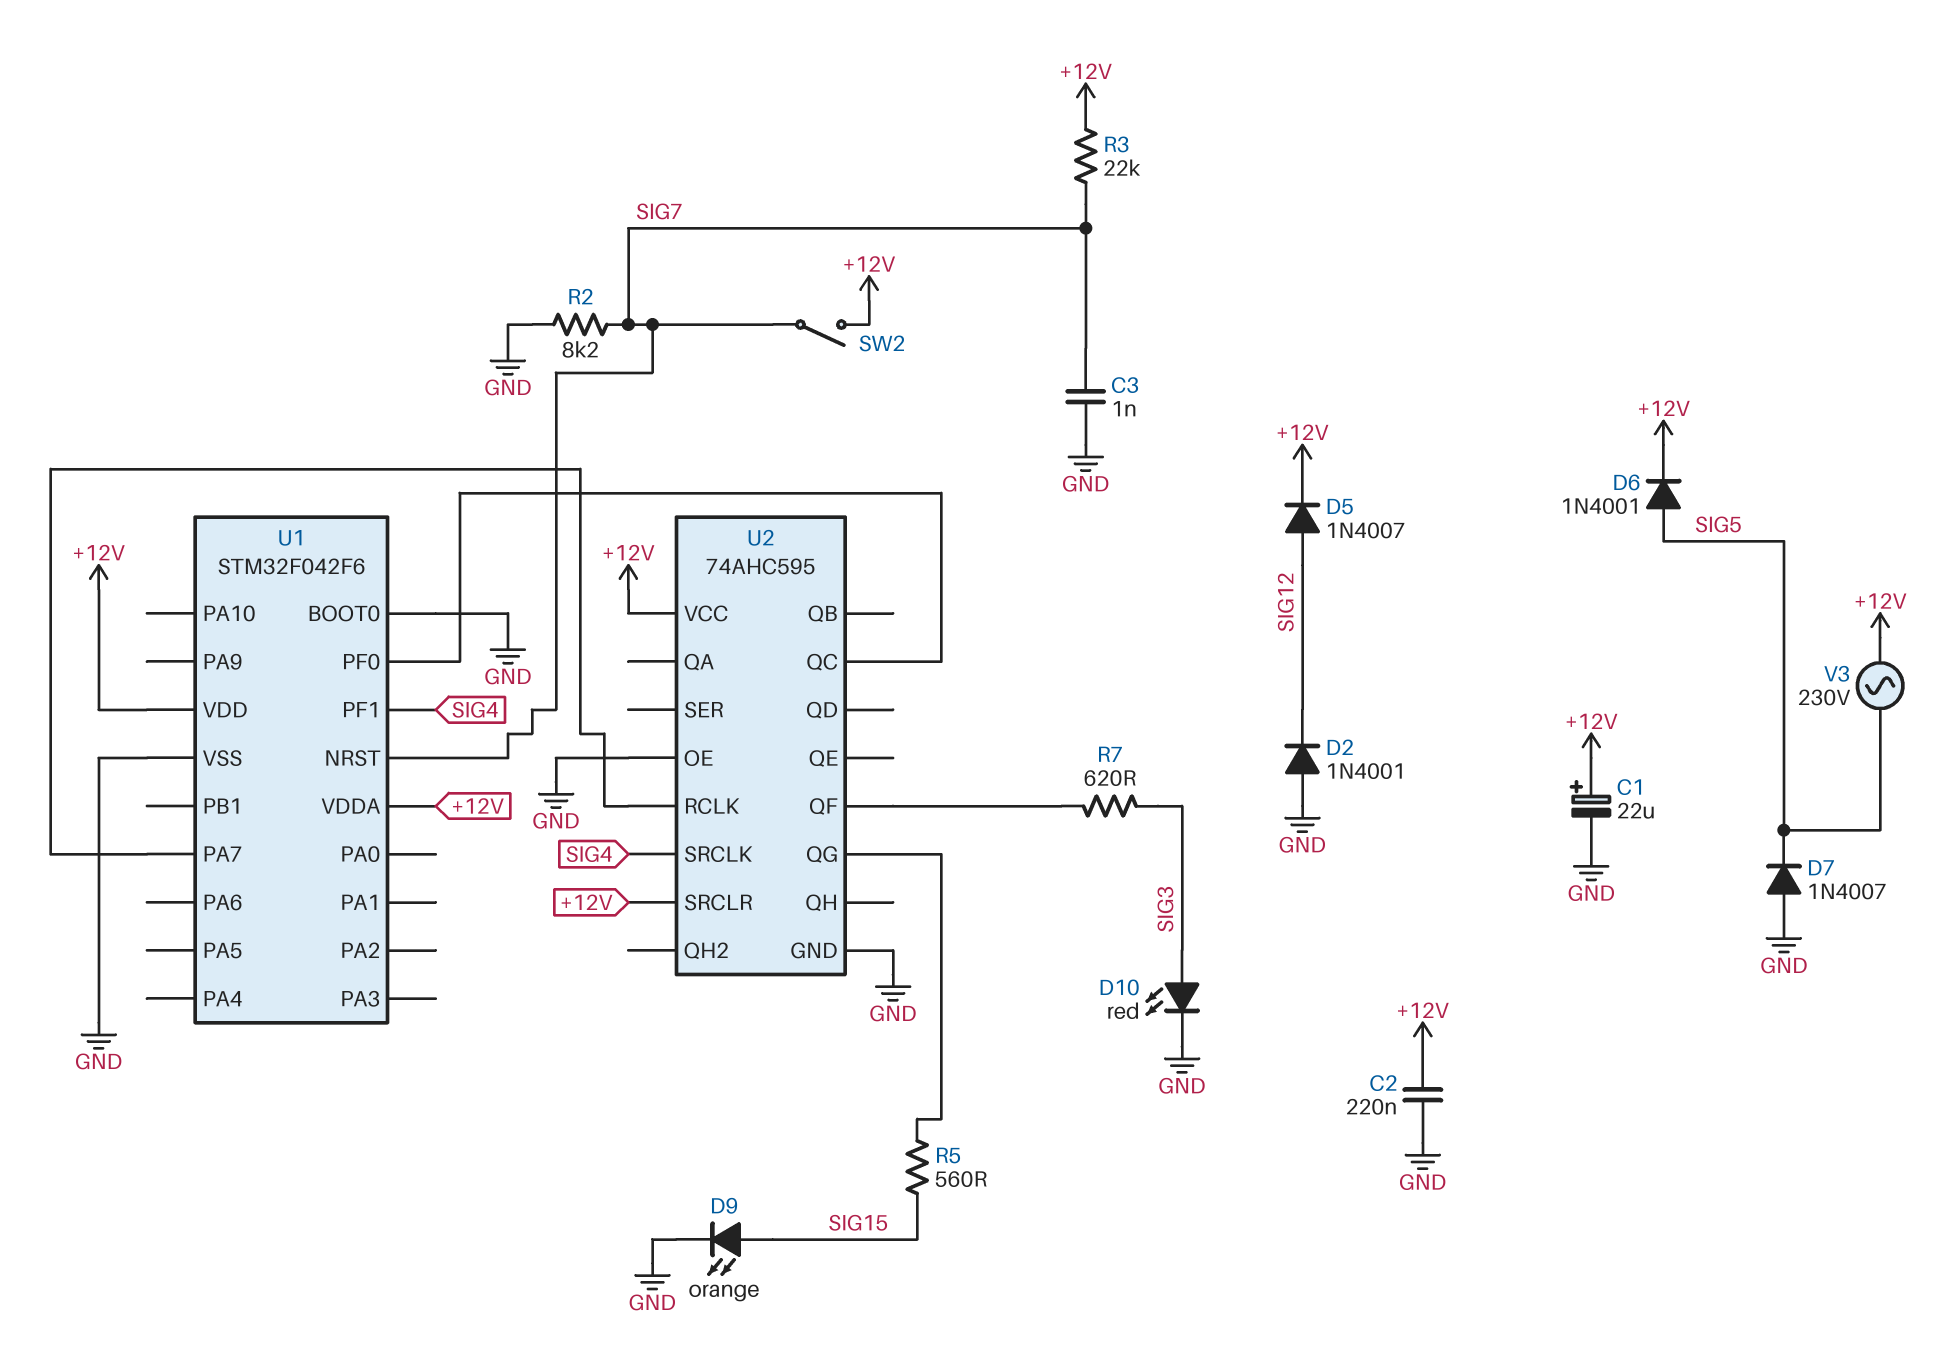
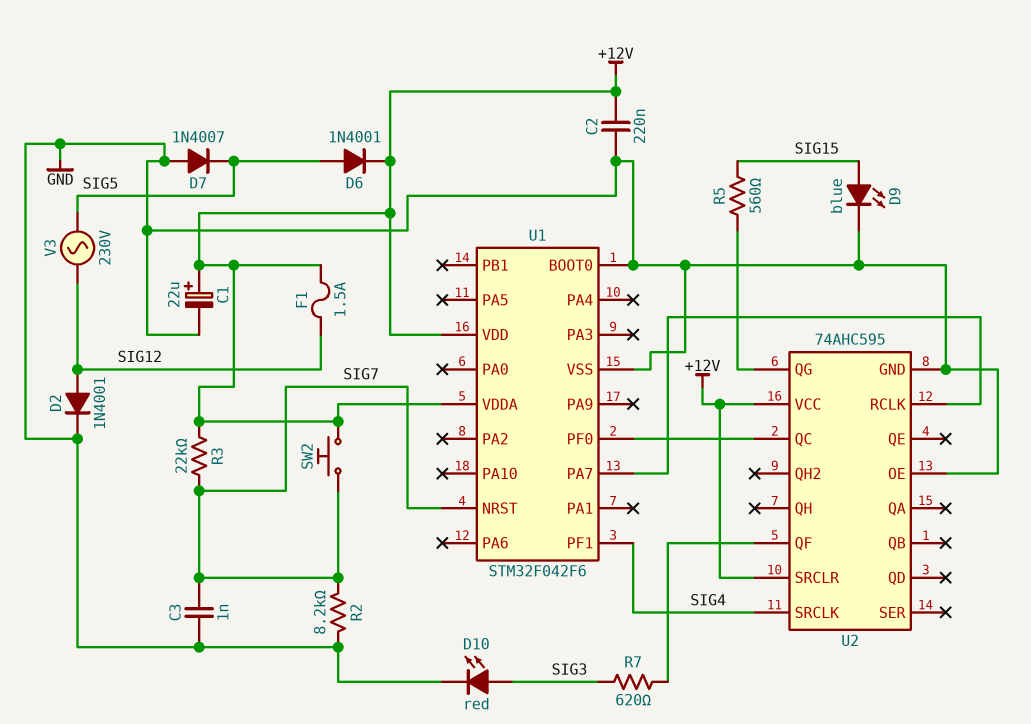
D2: diode 1N4001 (A GND, K SIG12) -> diode 1N4001 (A SIG12, K GND)
D5: diode 1N4007 (A SIG12, K +12V) -> none
D9: LED orange (A SIG15, K GND) -> LED blue (A SIG15, K GND)
F1: none -> 1.5A (+12V, SIG12)
SW2: switch (+12V, SIG7) -> button (+12V, SIG7)
V3: AC 230V (+12V, SIG5) -> AC 230V (SIG5, SIG12)

